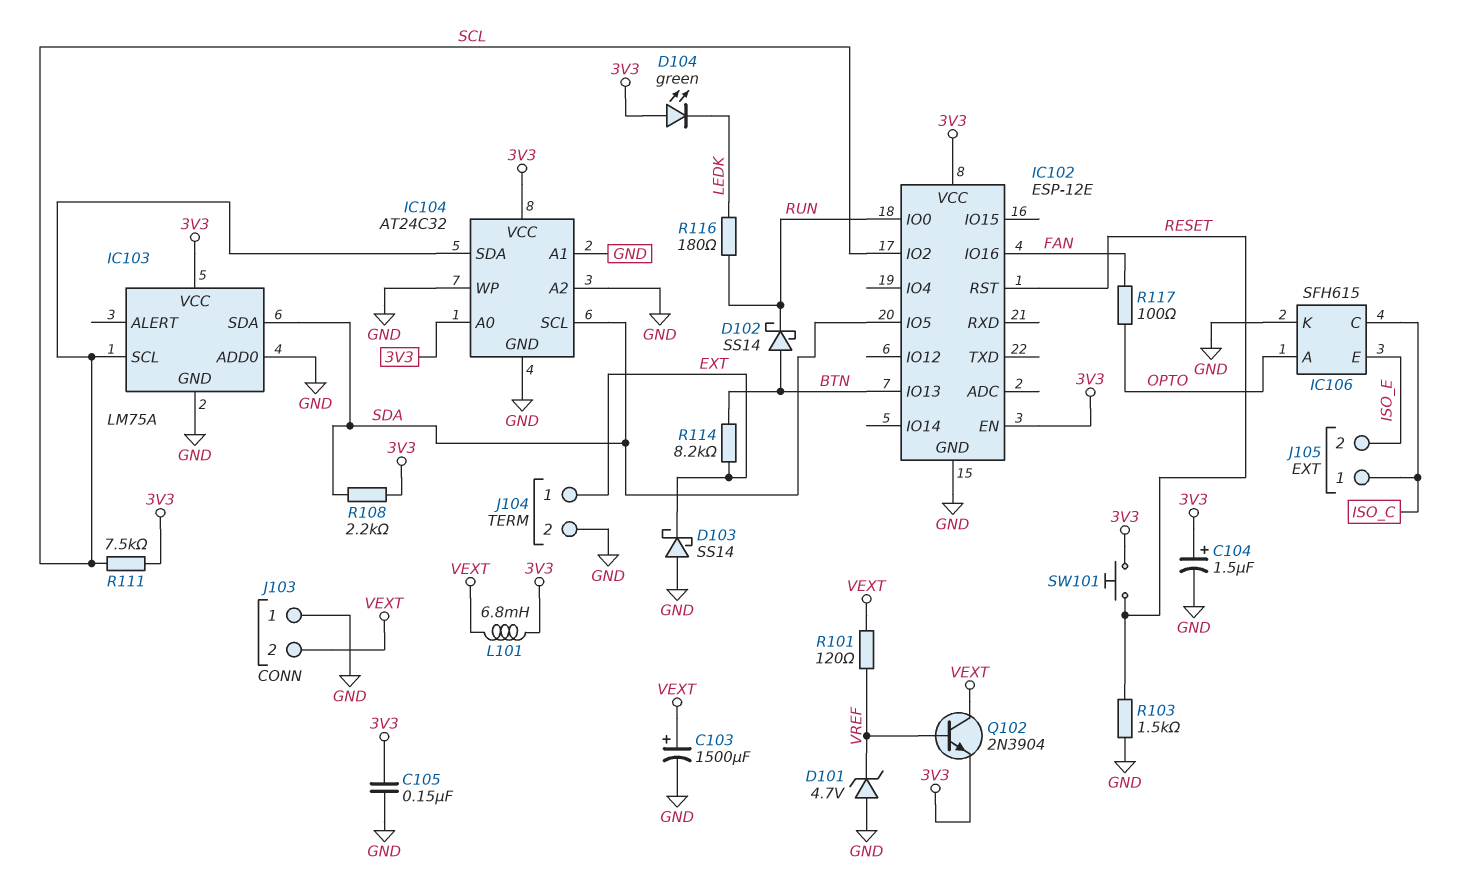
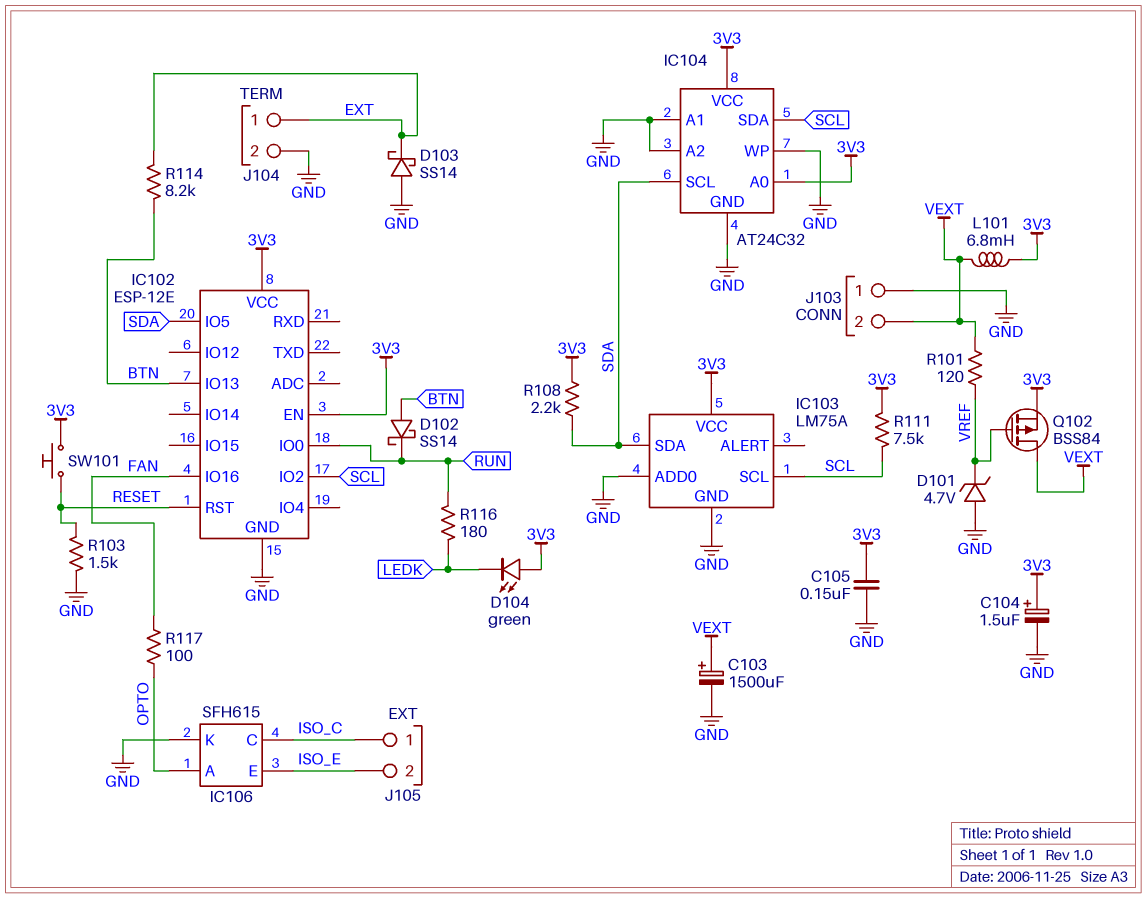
Q102: NPN 2N3904 (B VREF, C VEXT, E 3V3) -> PMOS BSS84 (G VREF, D VEXT, S 3V3)

